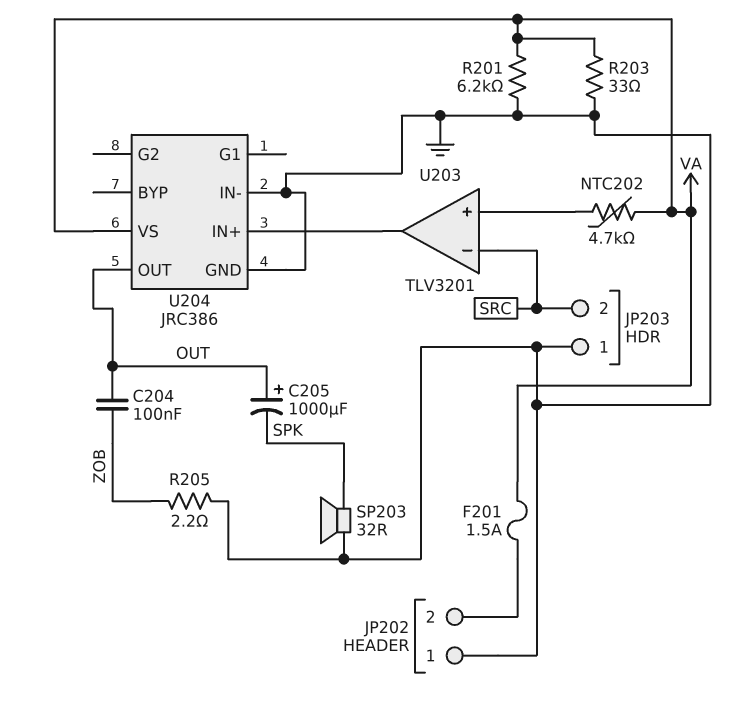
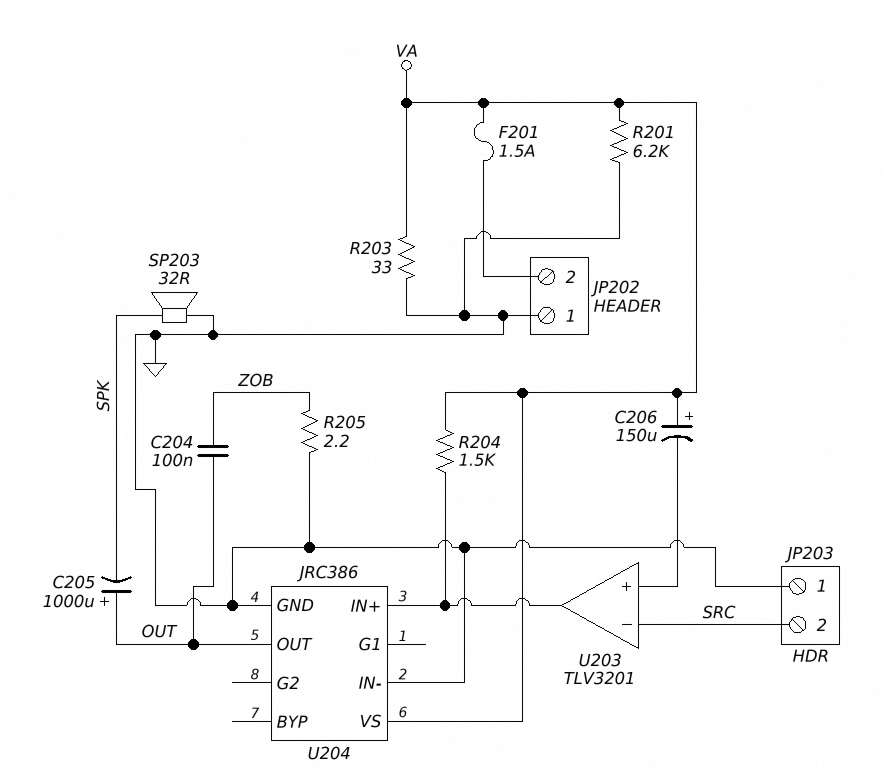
C206: none -> 150uF (plus VA, minus U203/in+)
NTC202: 4.7k (U203/in+, VA) -> none
R204: none -> 1.5k (U203/out, VA)

